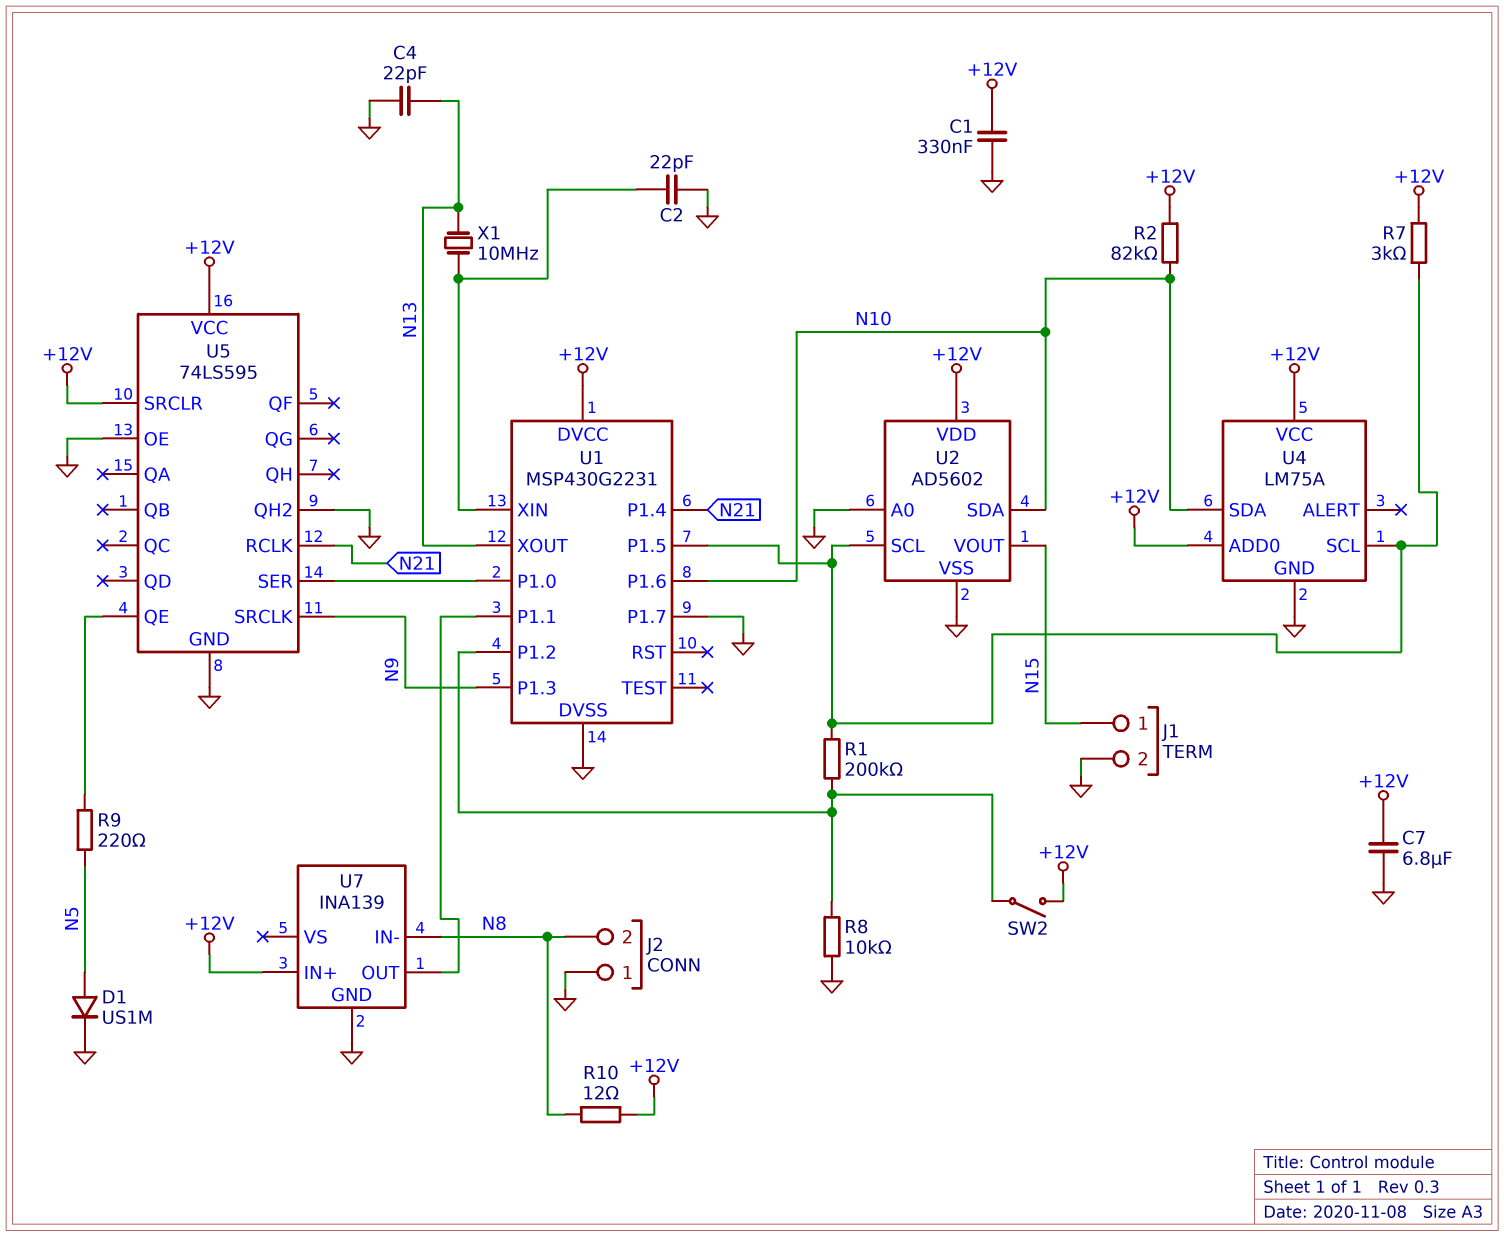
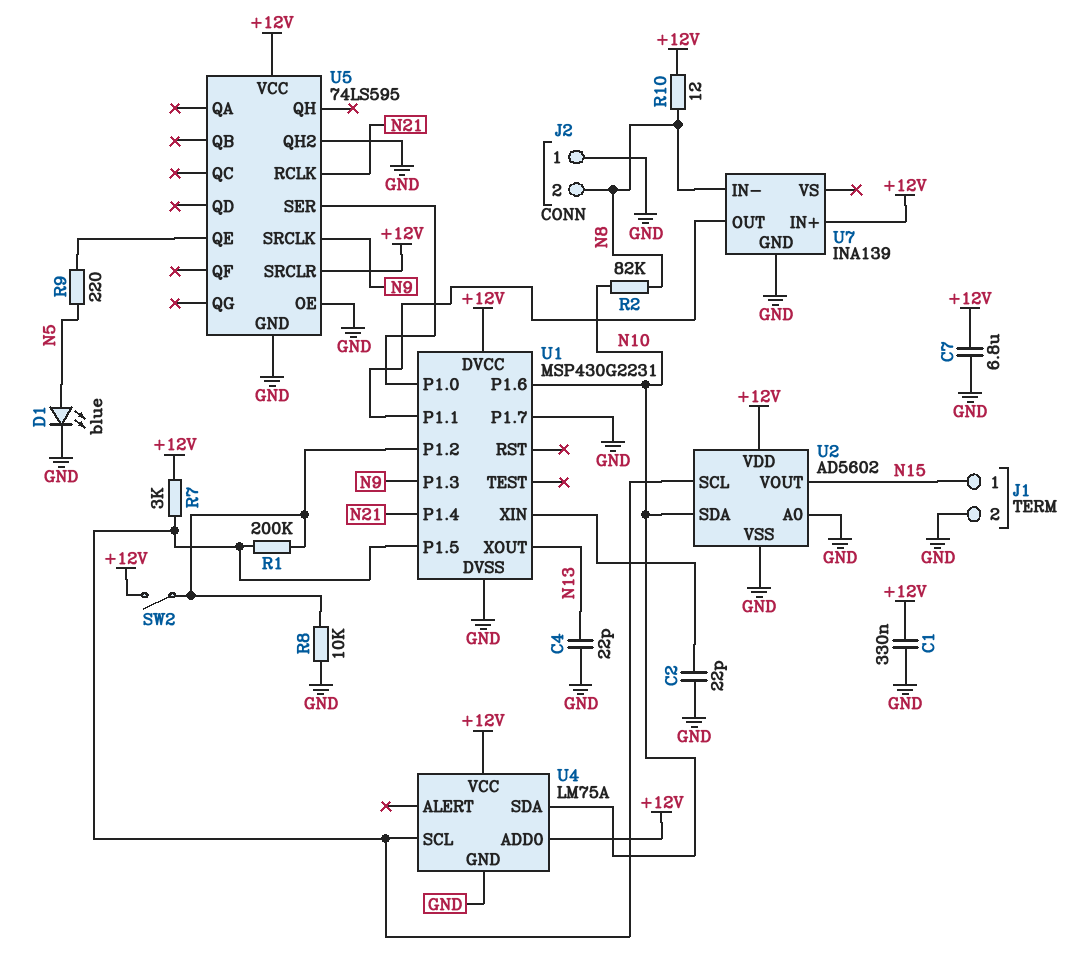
D1: diode US1M (A N5, K GND) -> LED blue (A N5, K GND)
R2: 82k (+12V, N10) -> 82k (N8, N10)
X1: 10MHz (N13, U1/XIN) -> none

